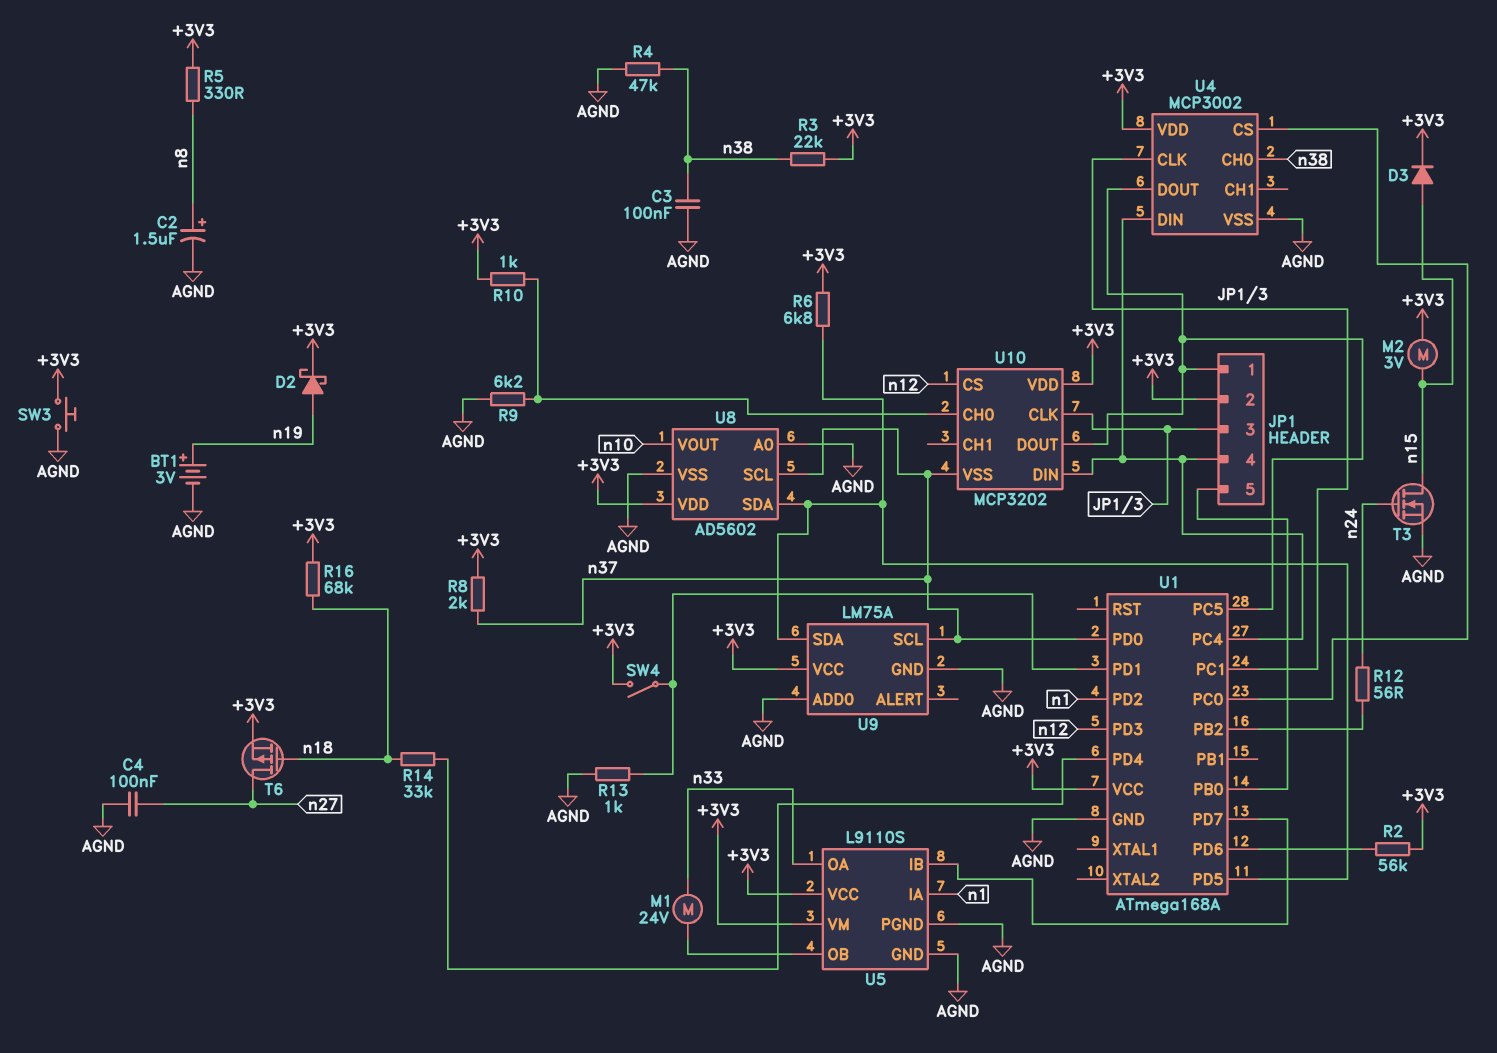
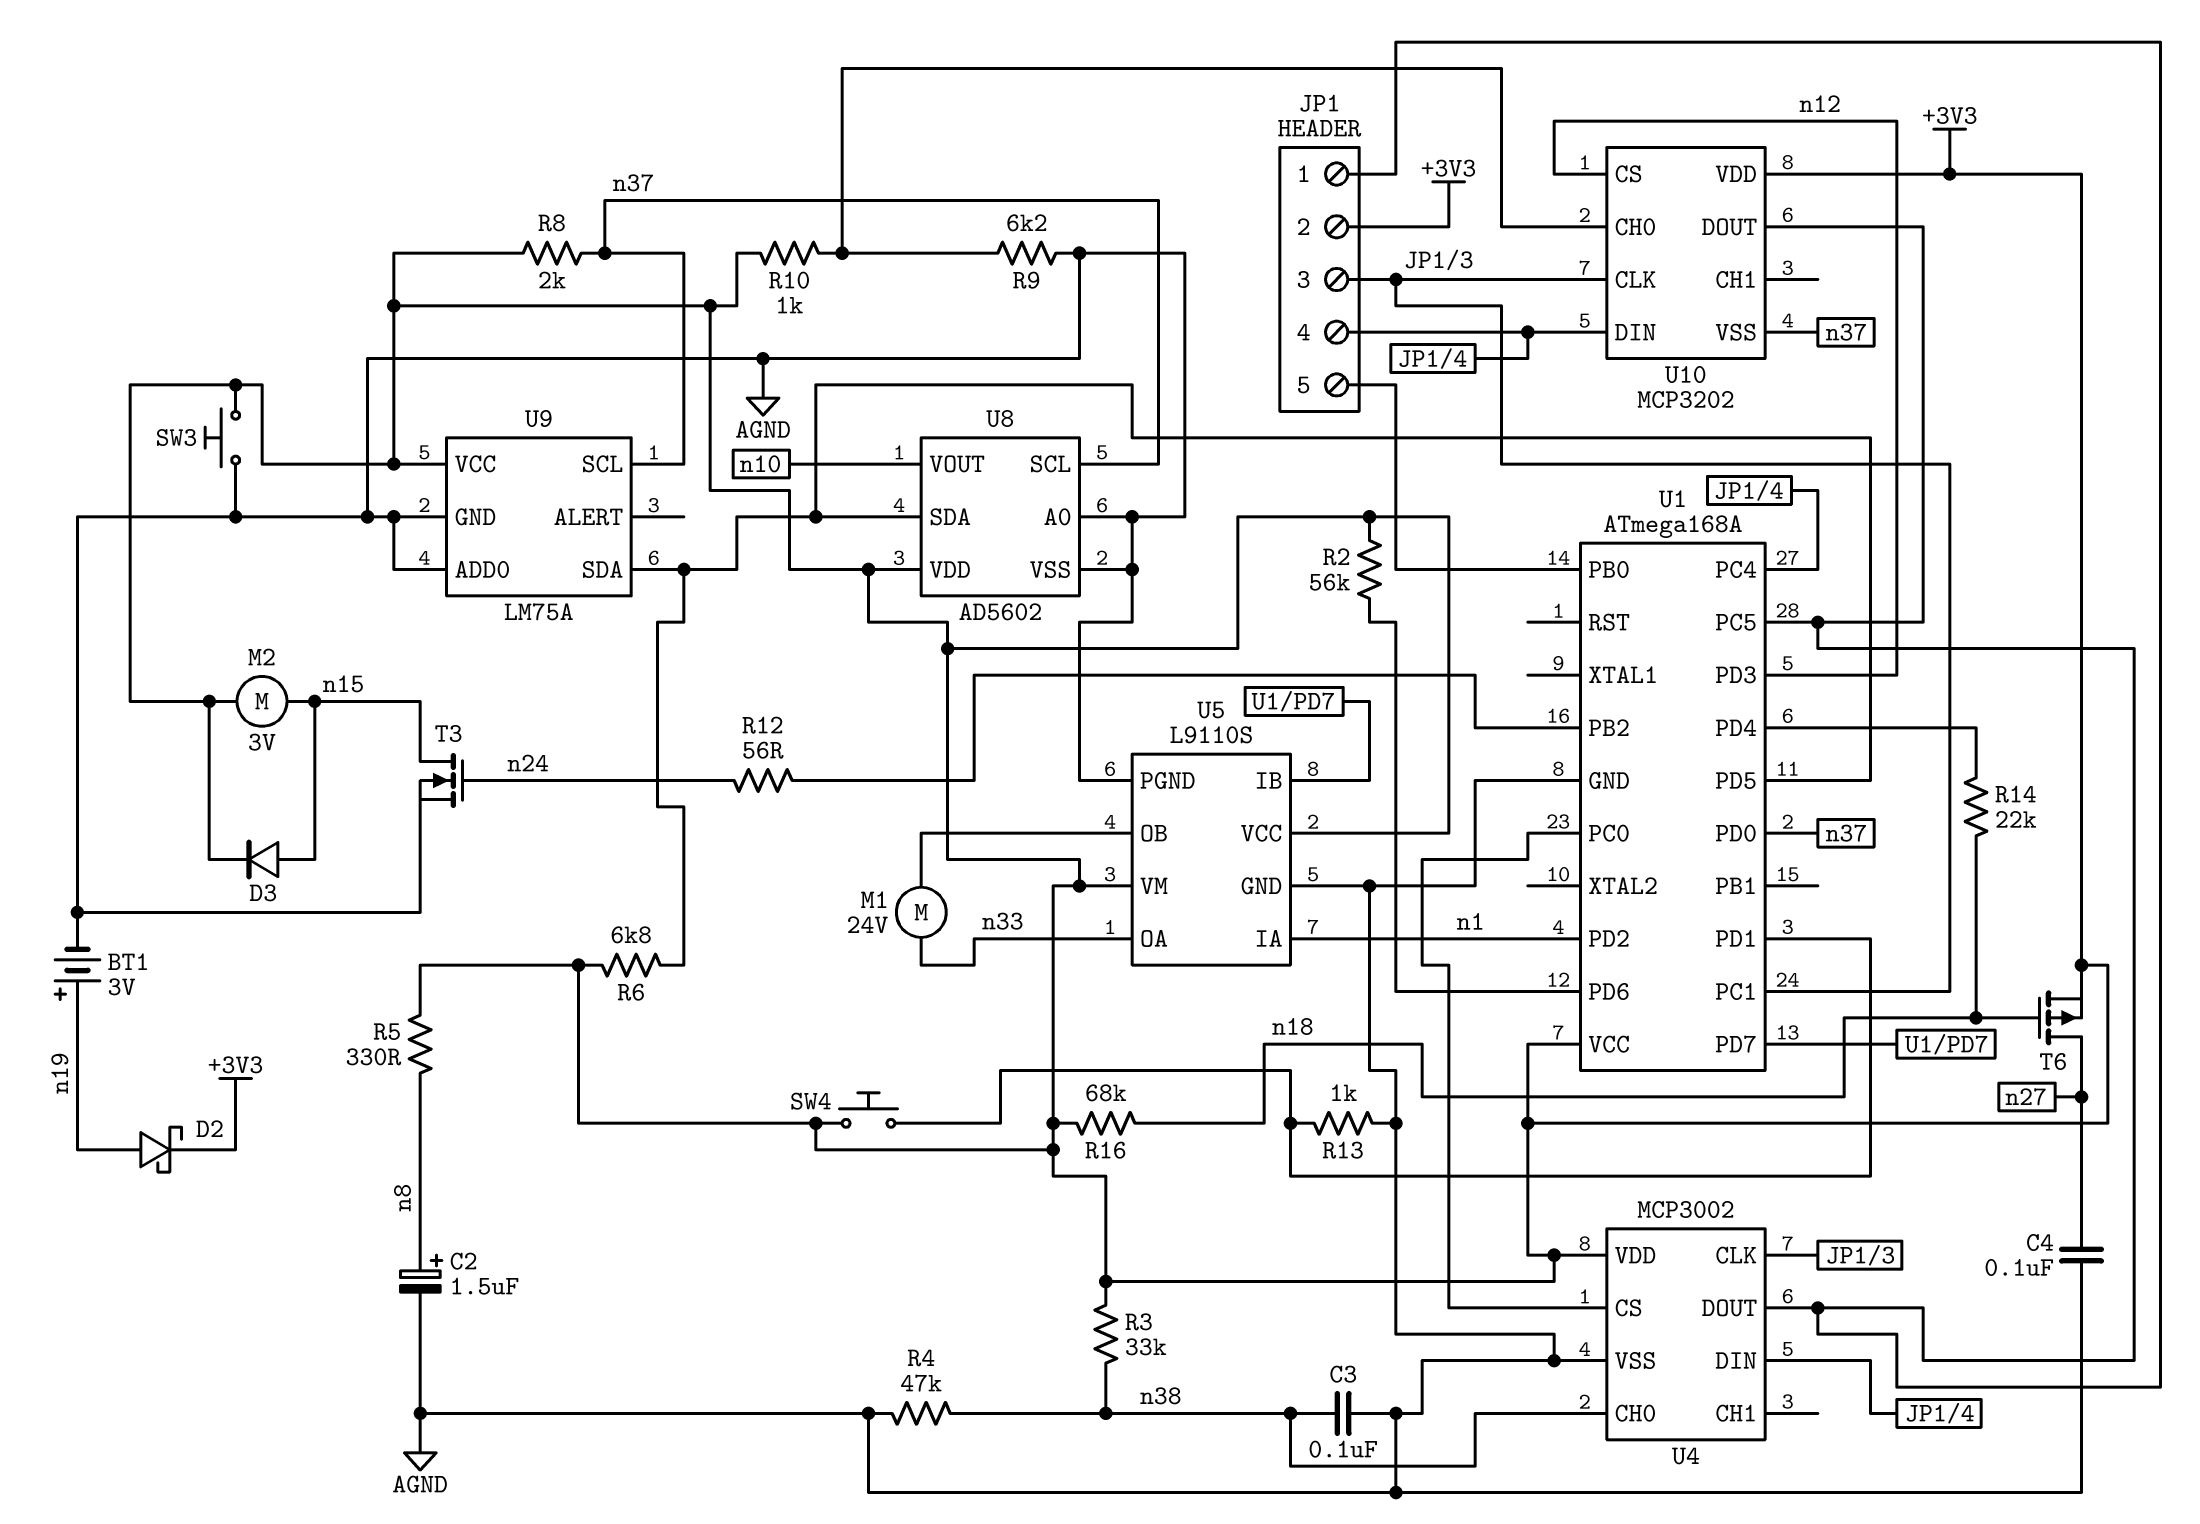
R3: 22k (+3V3, n38) -> 33k (+3V3, n38)
R14: 33k (U1/PD4, n18) -> 22k (U1/PD4, n18)
SW4: switch (+3V3, U1/PD1) -> button (+3V3, U1/PD1)

